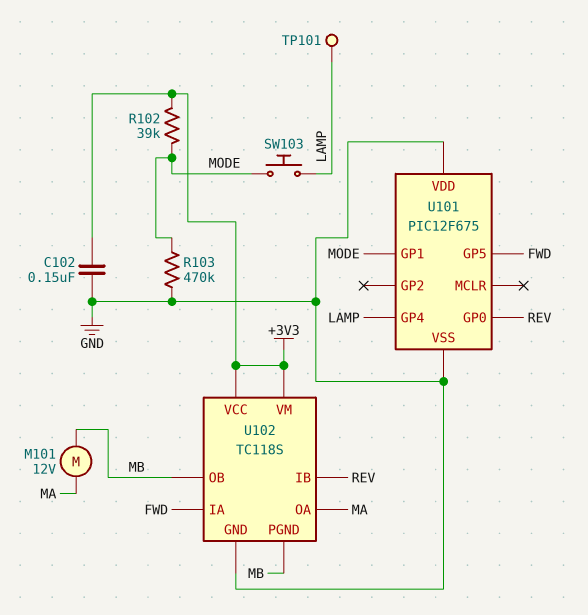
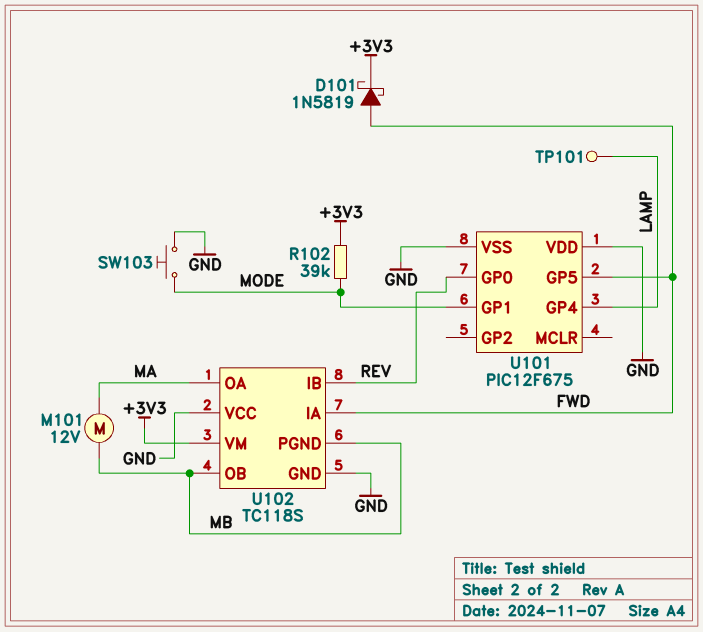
C102: 150nF (+3V3, GND) -> none
D101: none -> schottky 1N5819 (A FWD, K +3V3)
R103: 470k (GND, MODE) -> none
SW103: button (LAMP, MODE) -> button (GND, MODE)
U102 pin VCC: +3V3 -> GND

